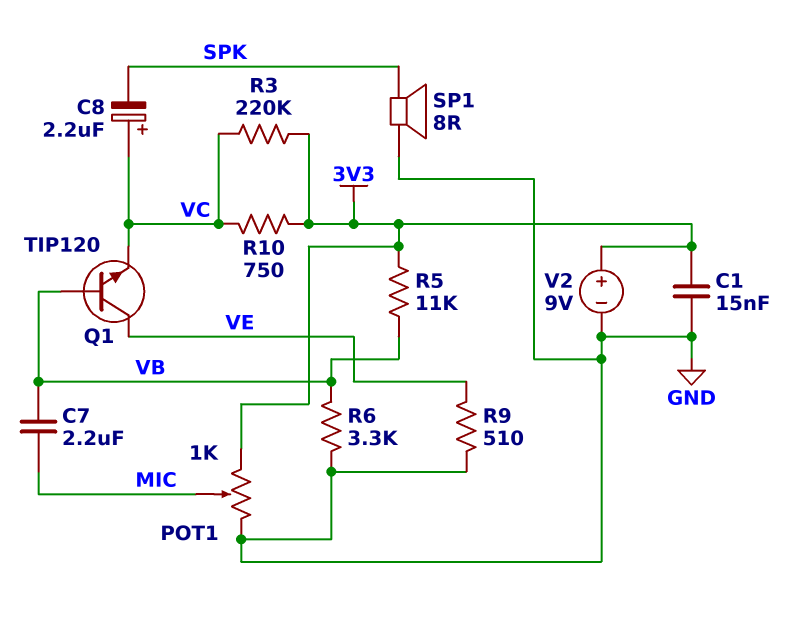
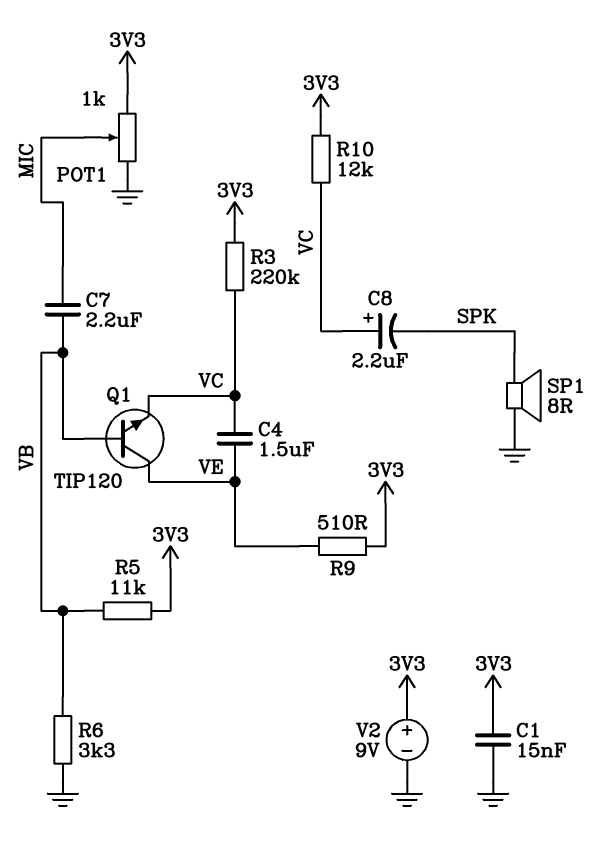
C4: none -> 1.5uF (VC, VE)
R9: 510 (GND, VE) -> 510 (3V3, VE)
R10: 750 (3V3, VC) -> 12k (3V3, VC)

